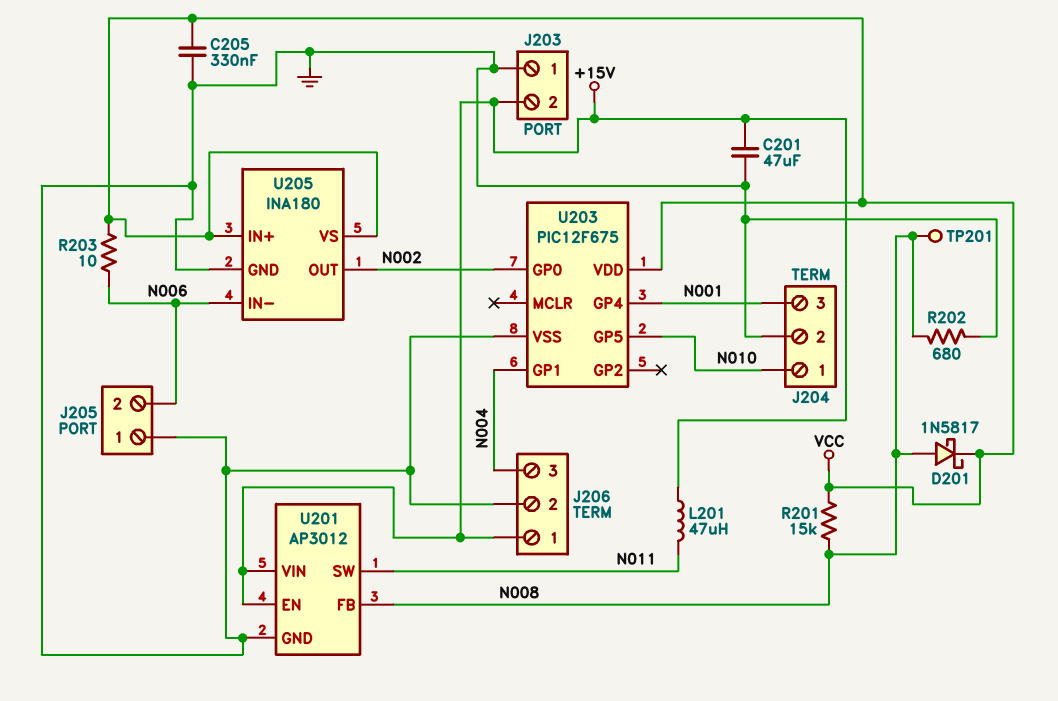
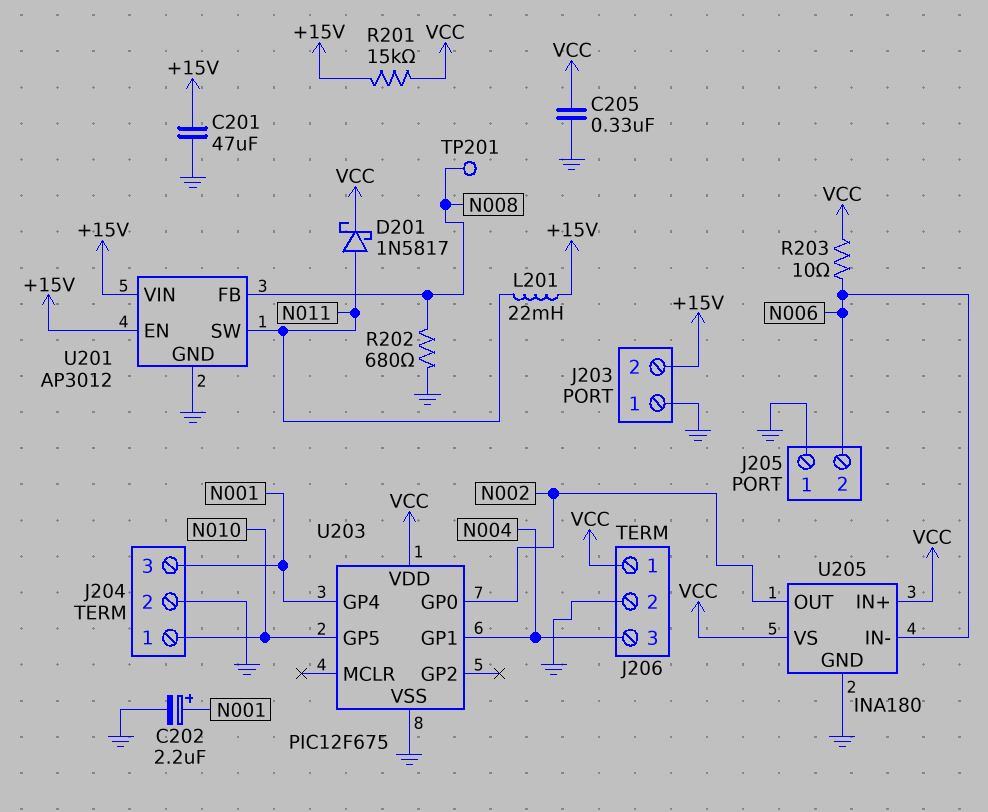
C202: none -> 2.2uF (plus N001, minus GND)
D201: schottky 1N5817 (A N008, K VCC) -> schottky 1N5817 (A N011, K VCC)
J206 pin 1: +15V -> VCC
L201: 47uH (+15V, N011) -> 22mH (+15V, N011)
R201: 15k (N008, VCC) -> 15k (+15V, VCC)

